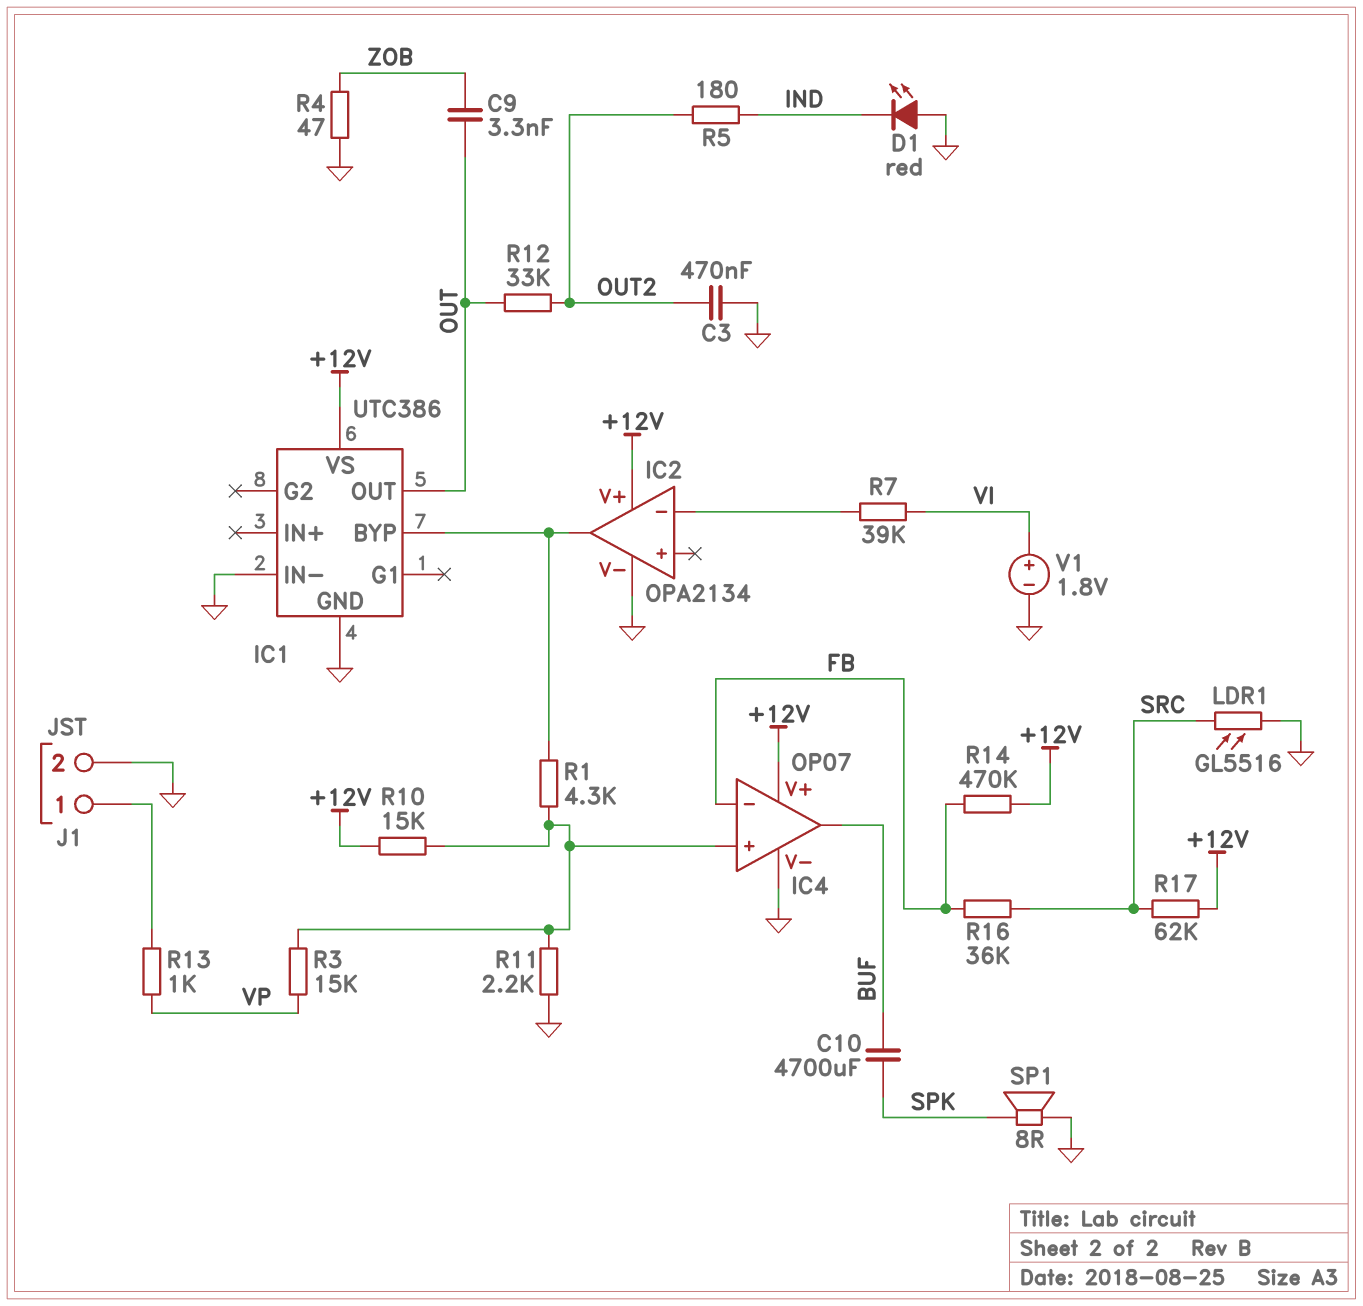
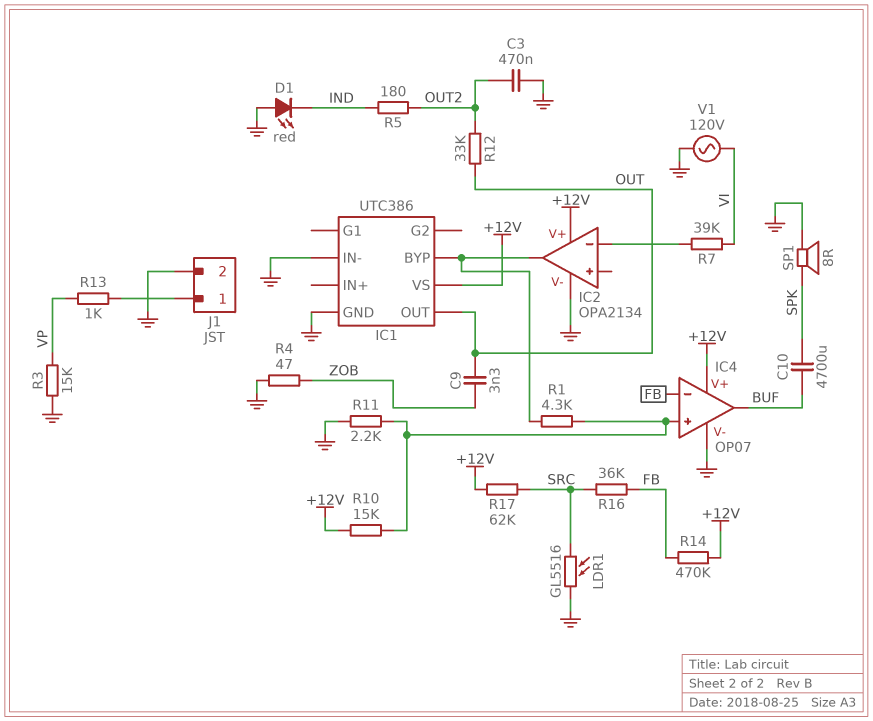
R3: 15k (IC4/in+, VP) -> 15k (GND, VP)
V1: 1.8V (plus VI, minus GND) -> AC 120V (GND, VI)

